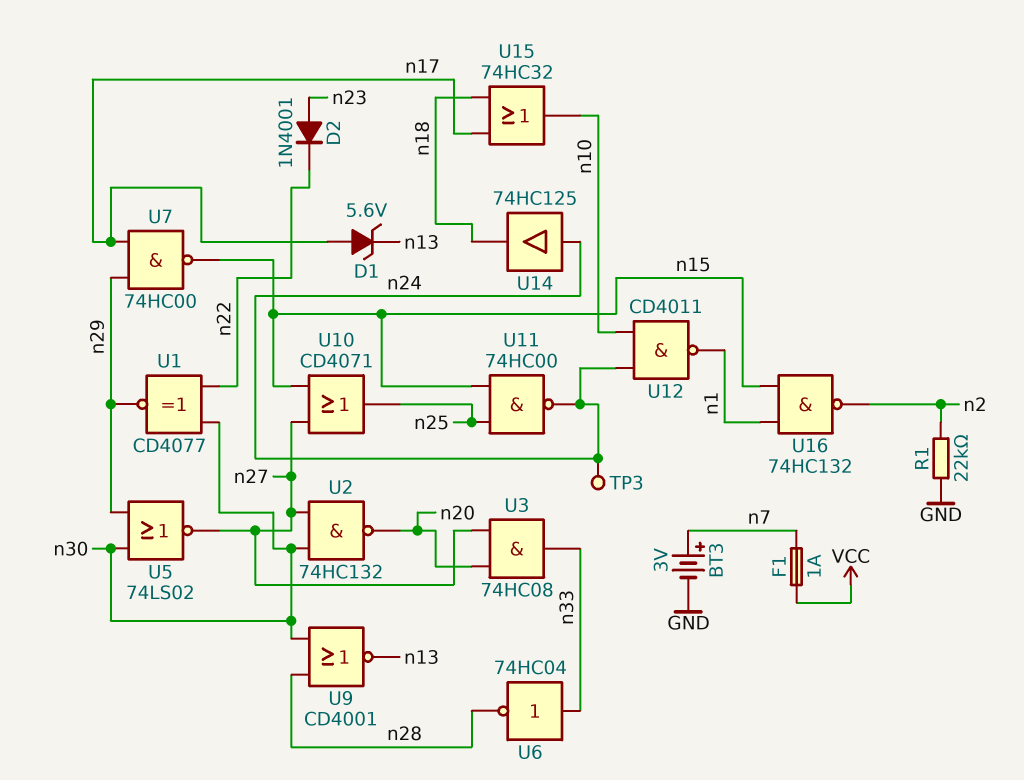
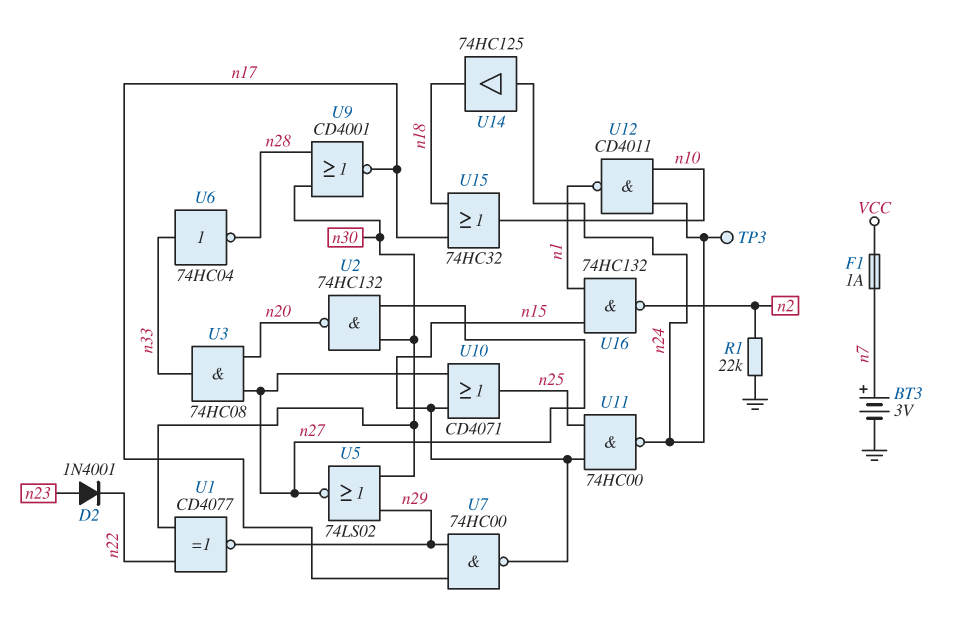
D1: zener 5.6V (A n17, K n13) -> none
U9: NOR CD4001 (in n28, in n30, out n13) -> NOR CD4001 (in n28, in n30, out n17)

